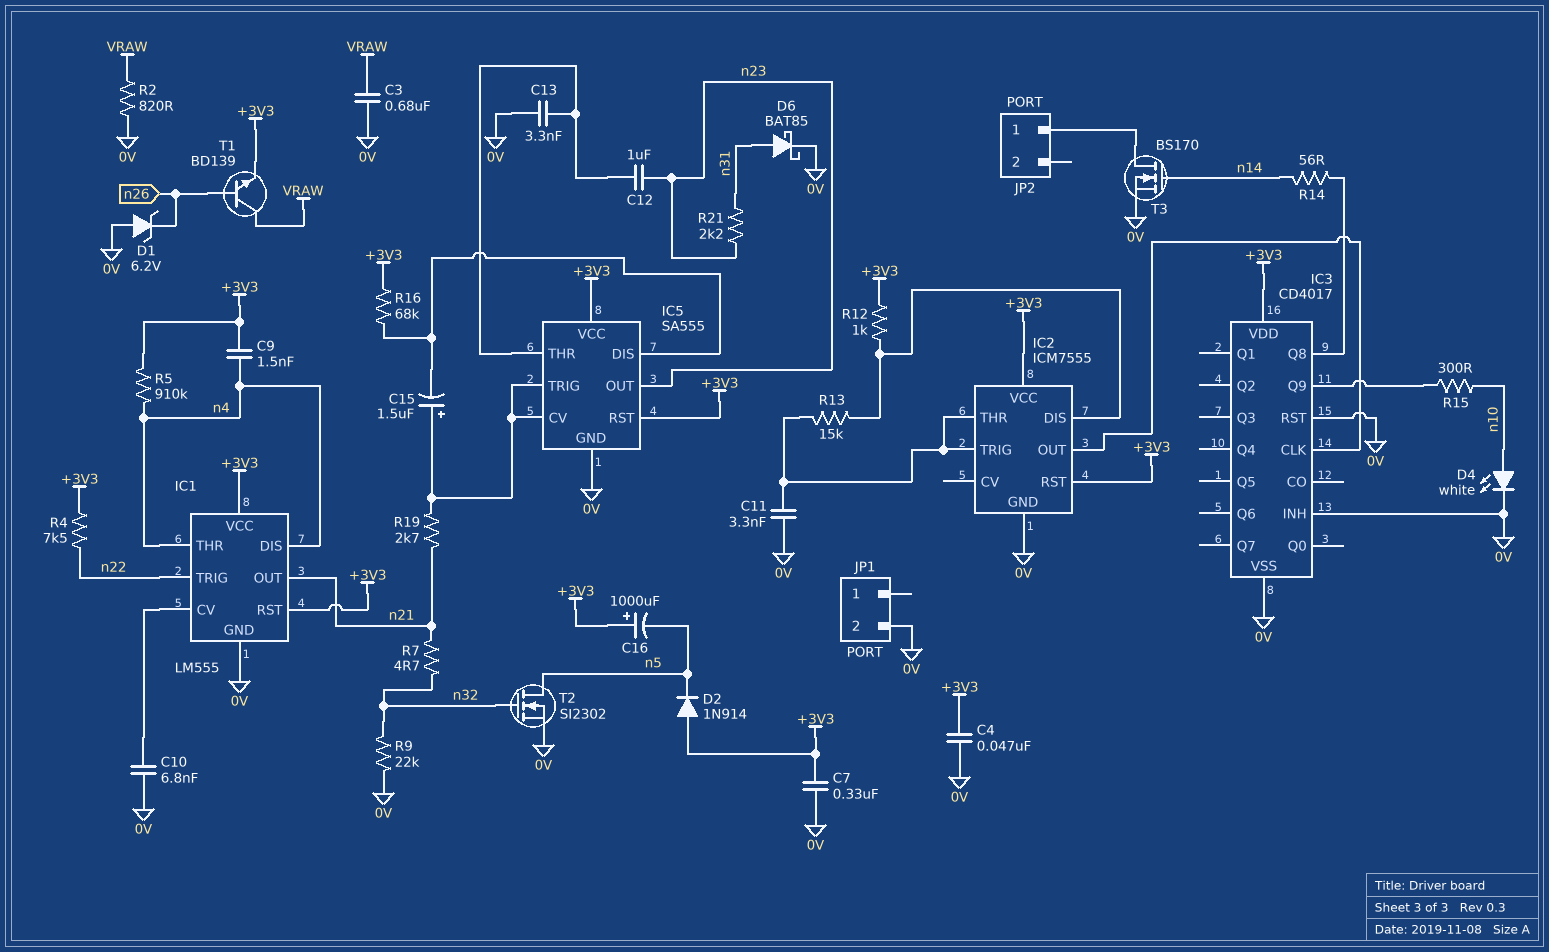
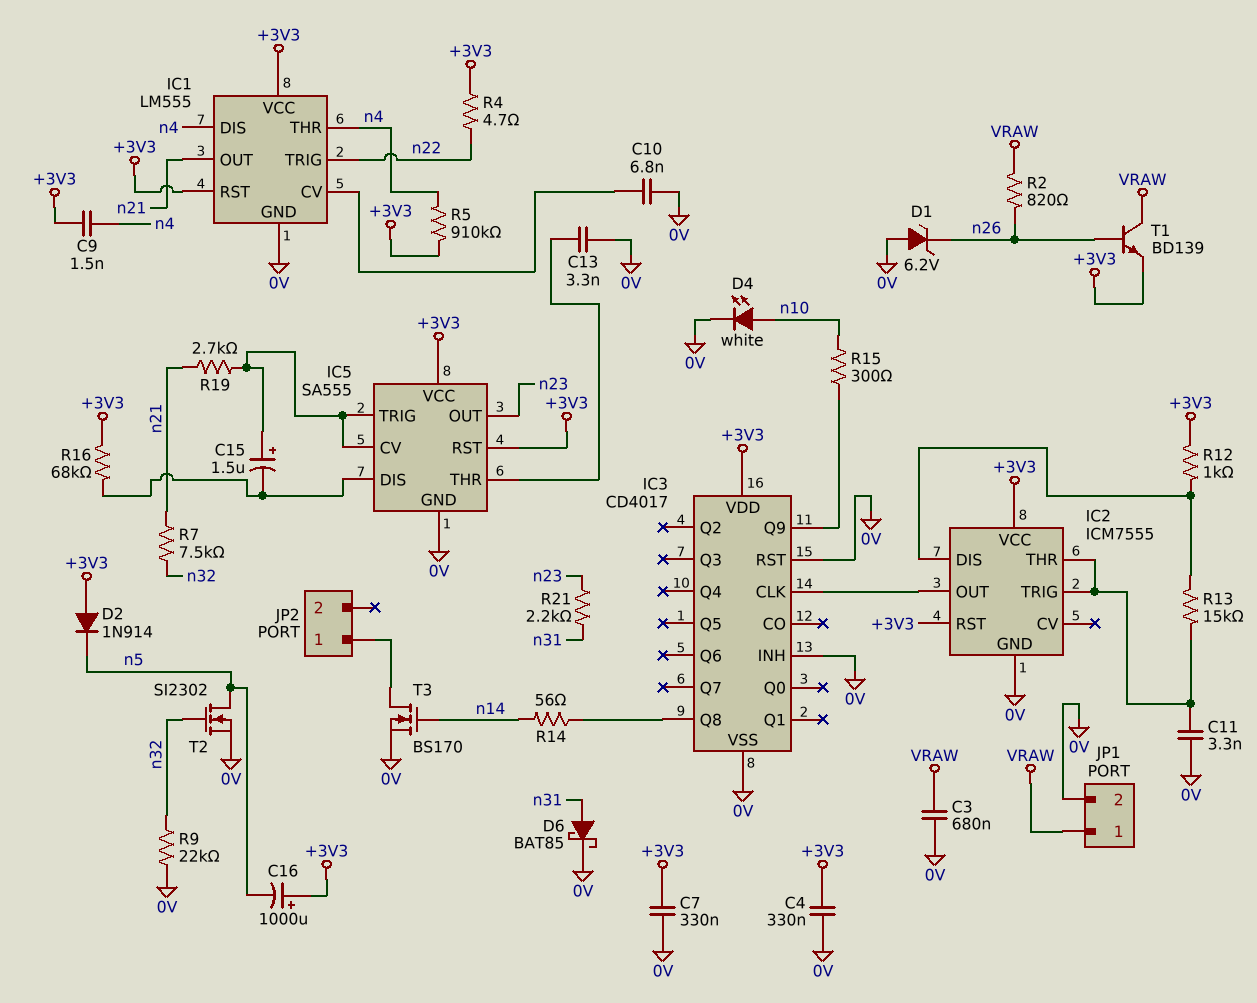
C4: 47nF (+3V3, 0V) -> 330nF (+3V3, 0V)
C12: 1uF (IC5/THR, n23) -> none
JP1 pin 1: none -> VRAW
R2: 820 (0V, VRAW) -> 820 (VRAW, n26)
R4: 7.5k (+3V3, n22) -> 4.7 (+3V3, n22)
R7: 4.7 (n21, n32) -> 7.5k (n21, n32)

